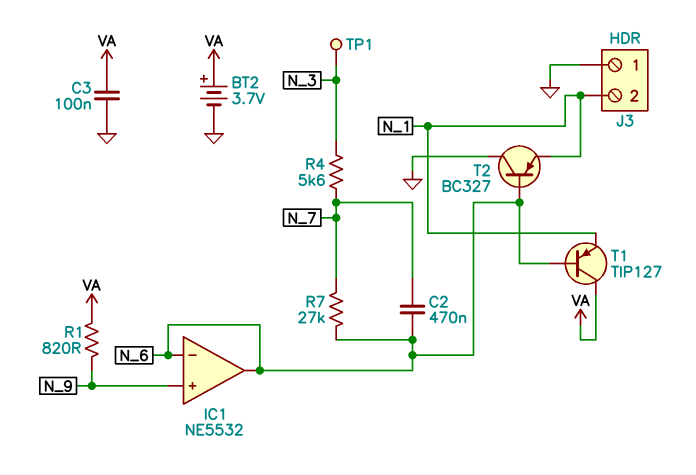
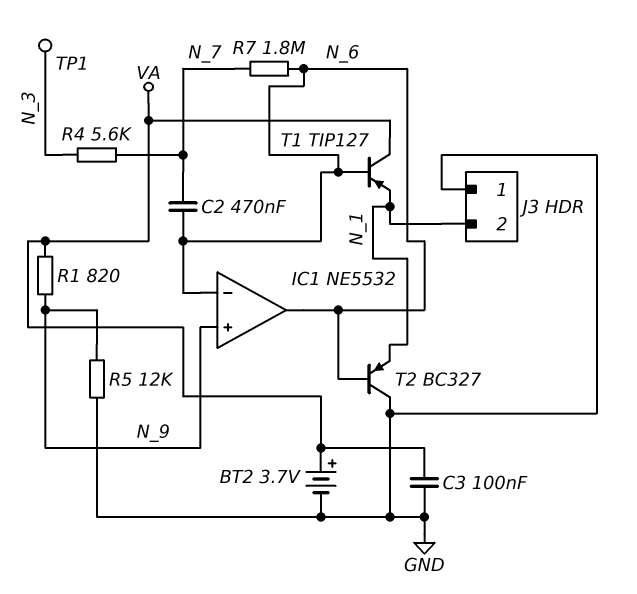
R5: none -> 12k (GND, N_9)
R7: 27k (N_6, N_7) -> 1.8M (N_6, N_7)

